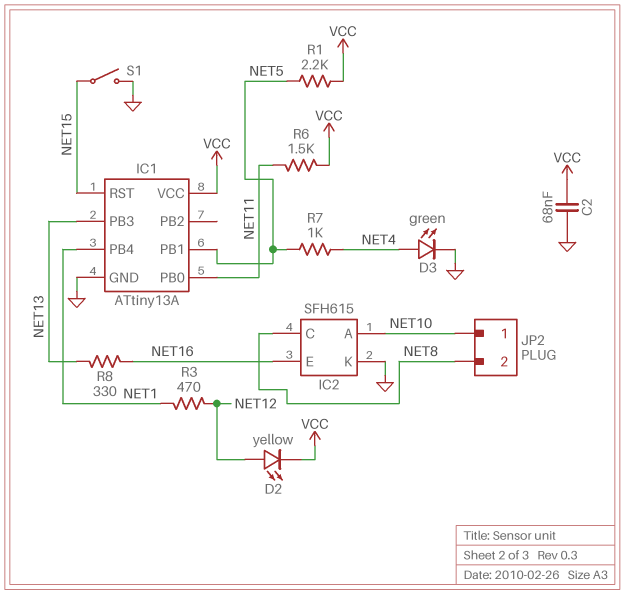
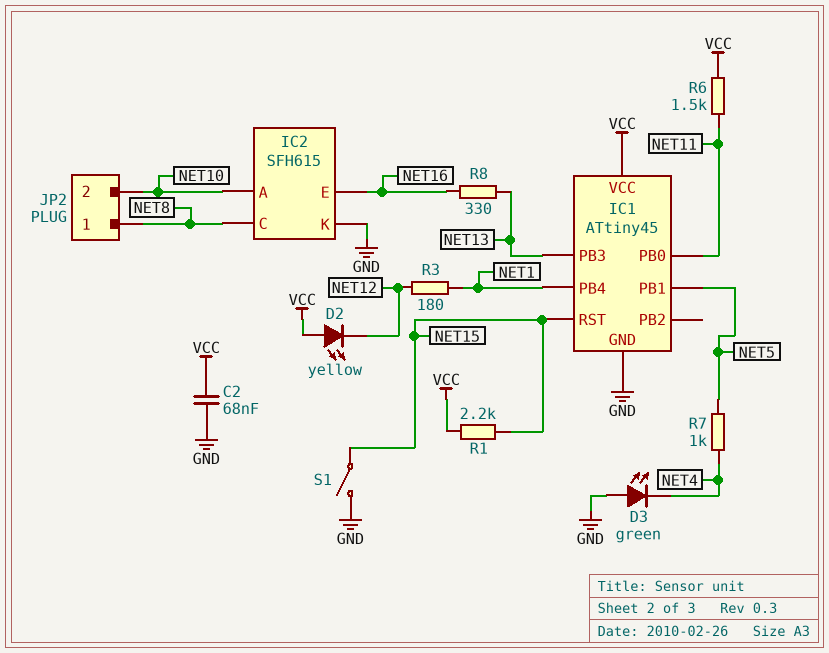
D2: LED yellow (A NET12, K VCC) -> LED yellow (A VCC, K NET12)
D3: LED green (A NET4, K GND) -> LED green (A GND, K NET4)
IC1: ATtiny13A -> ATtiny45
JP2 pin 1: NET10 -> NET8
JP2 pin 2: NET8 -> NET10
R1: 2.2k (NET5, VCC) -> 2.2k (NET15, VCC)
R3: 470 (NET1, NET12) -> 180 (NET1, NET12)

